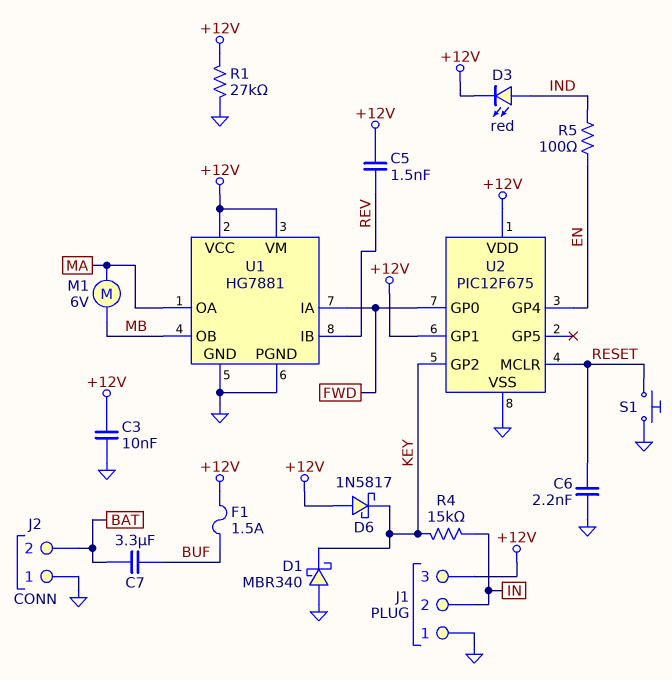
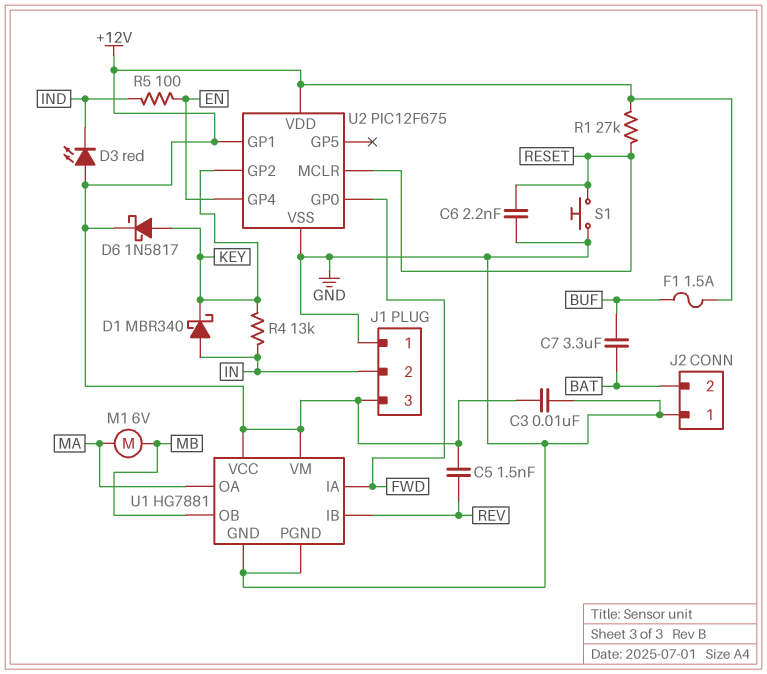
D1: schottky MBR340 (A GND, K KEY) -> schottky MBR340 (A IN, K KEY)
D3: LED red (A IND, K +12V) -> LED red (A +12V, K IND)
D6: schottky 1N5817 (A +12V, K KEY) -> schottky 1N5817 (A KEY, K +12V)
R1: 27k (+12V, GND) -> 27k (+12V, RESET)
R4: 15k (IN, KEY) -> 13k (IN, KEY)

